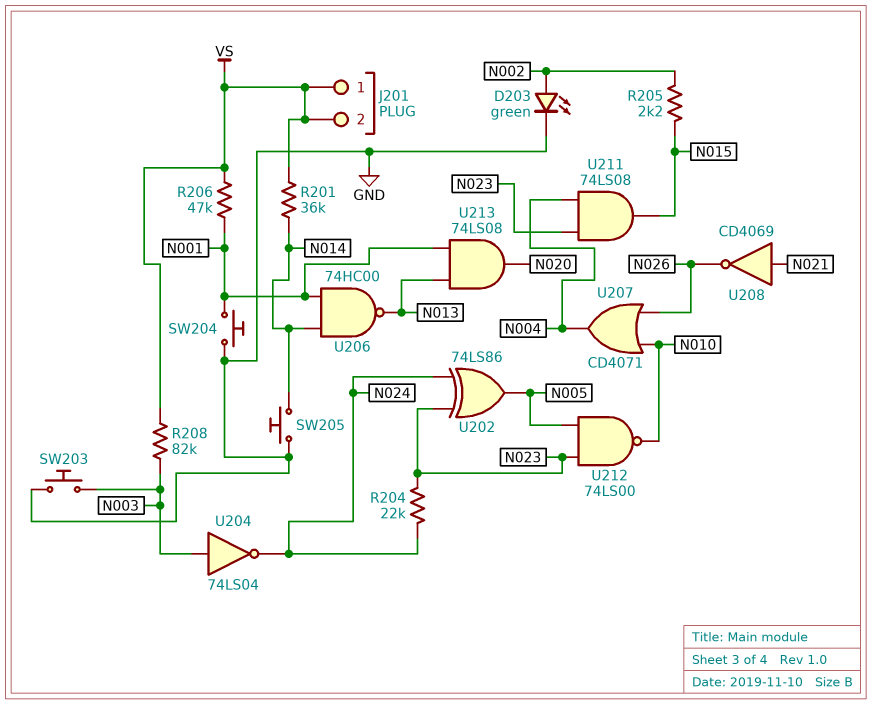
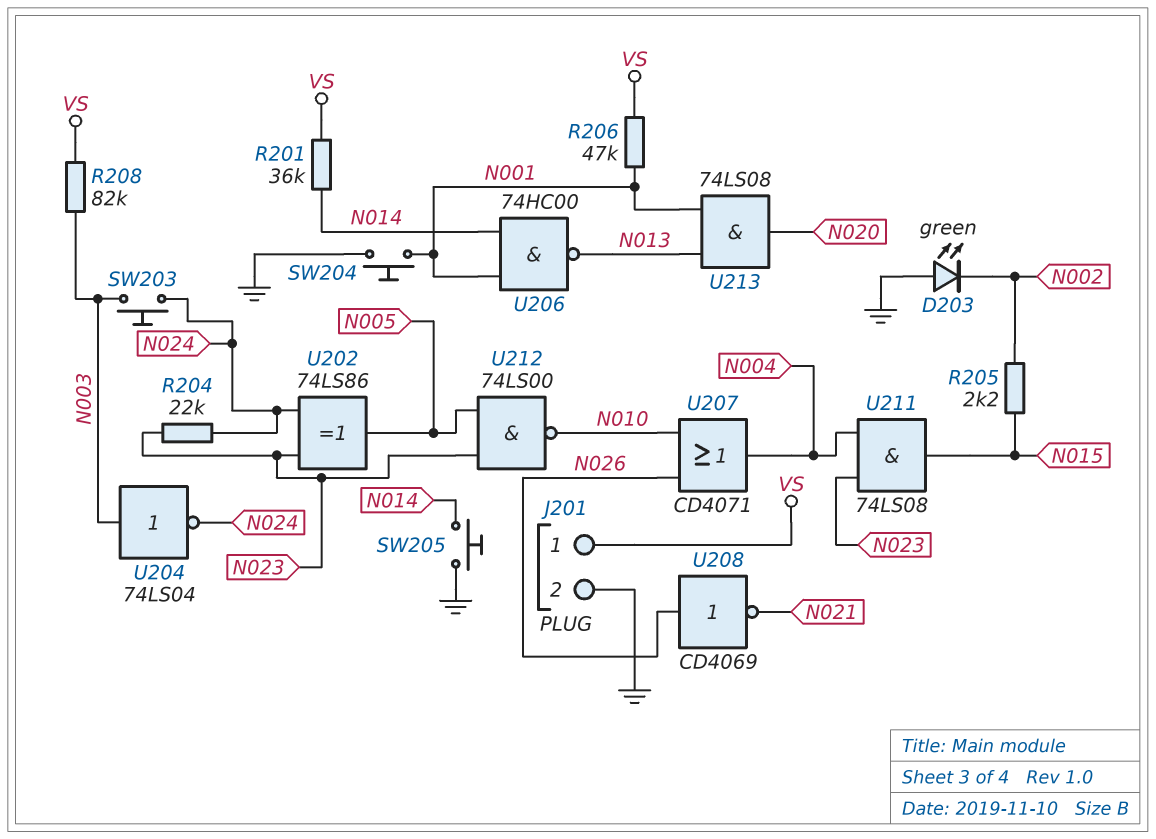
D203: LED green (A N002, K GND) -> LED green (A GND, K N002)
J201 pin 2: VS -> GND
SW203: button (GND, N003) -> button (N003, N024)
U208: NOT CD4069 (in N021, out N026) -> NOT CD4069 (in N026, out N021)

